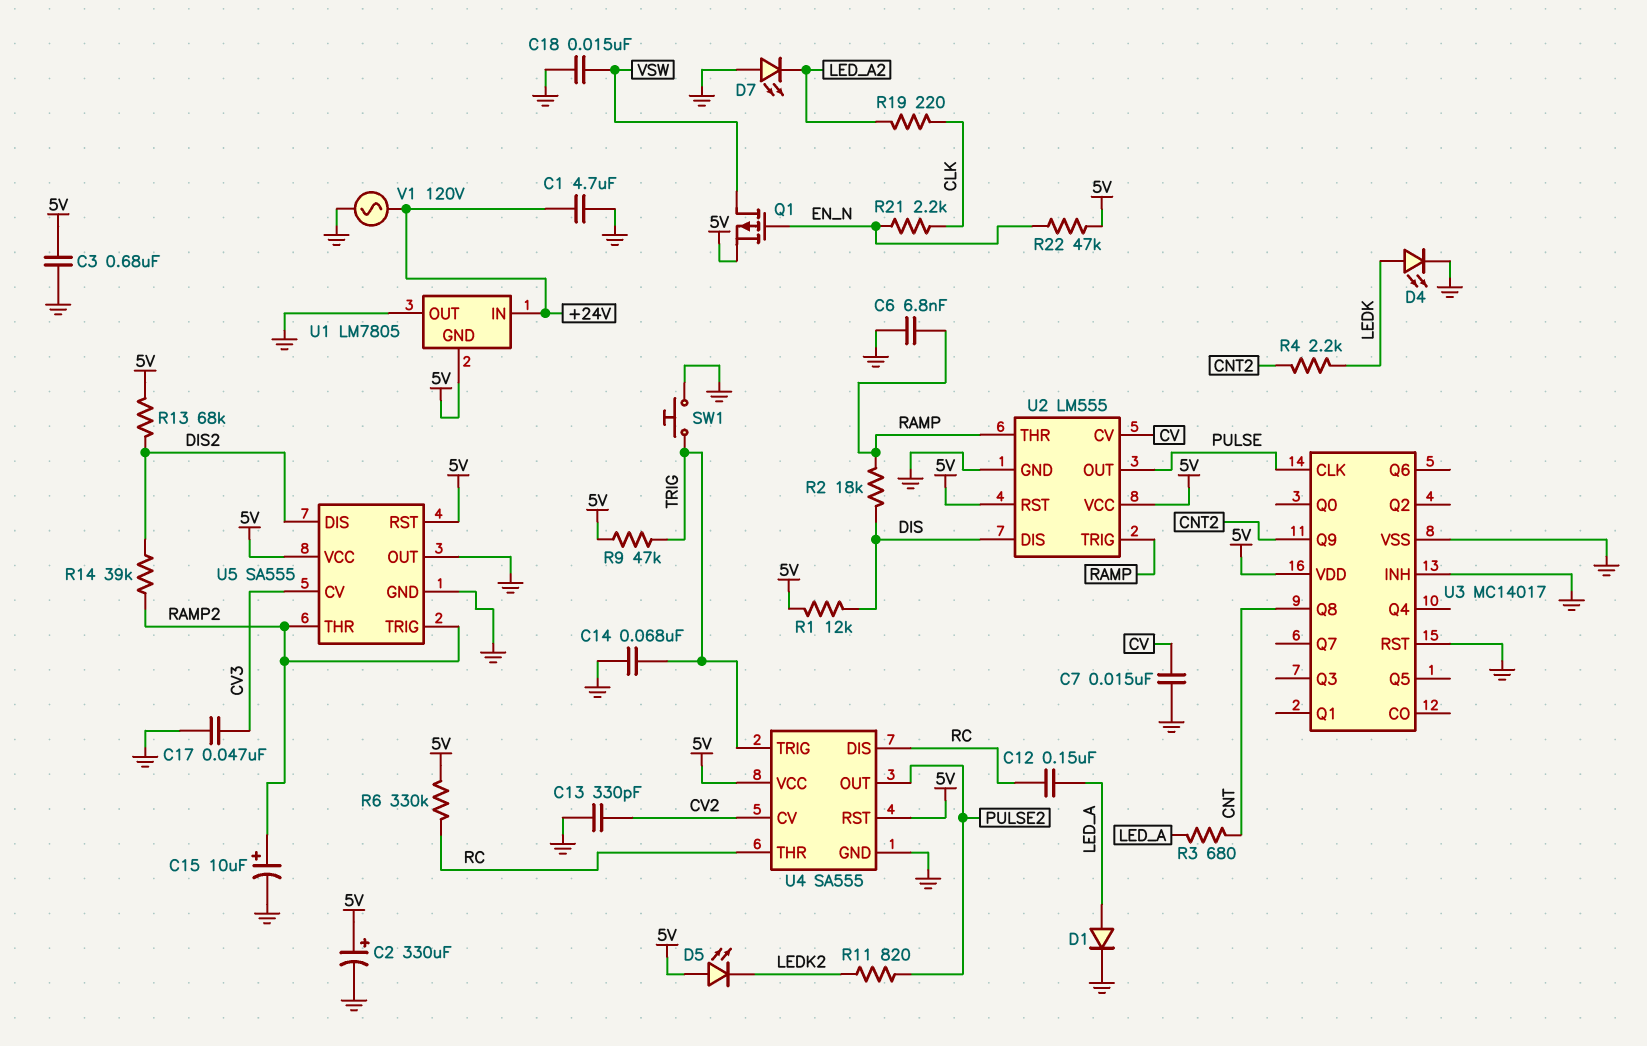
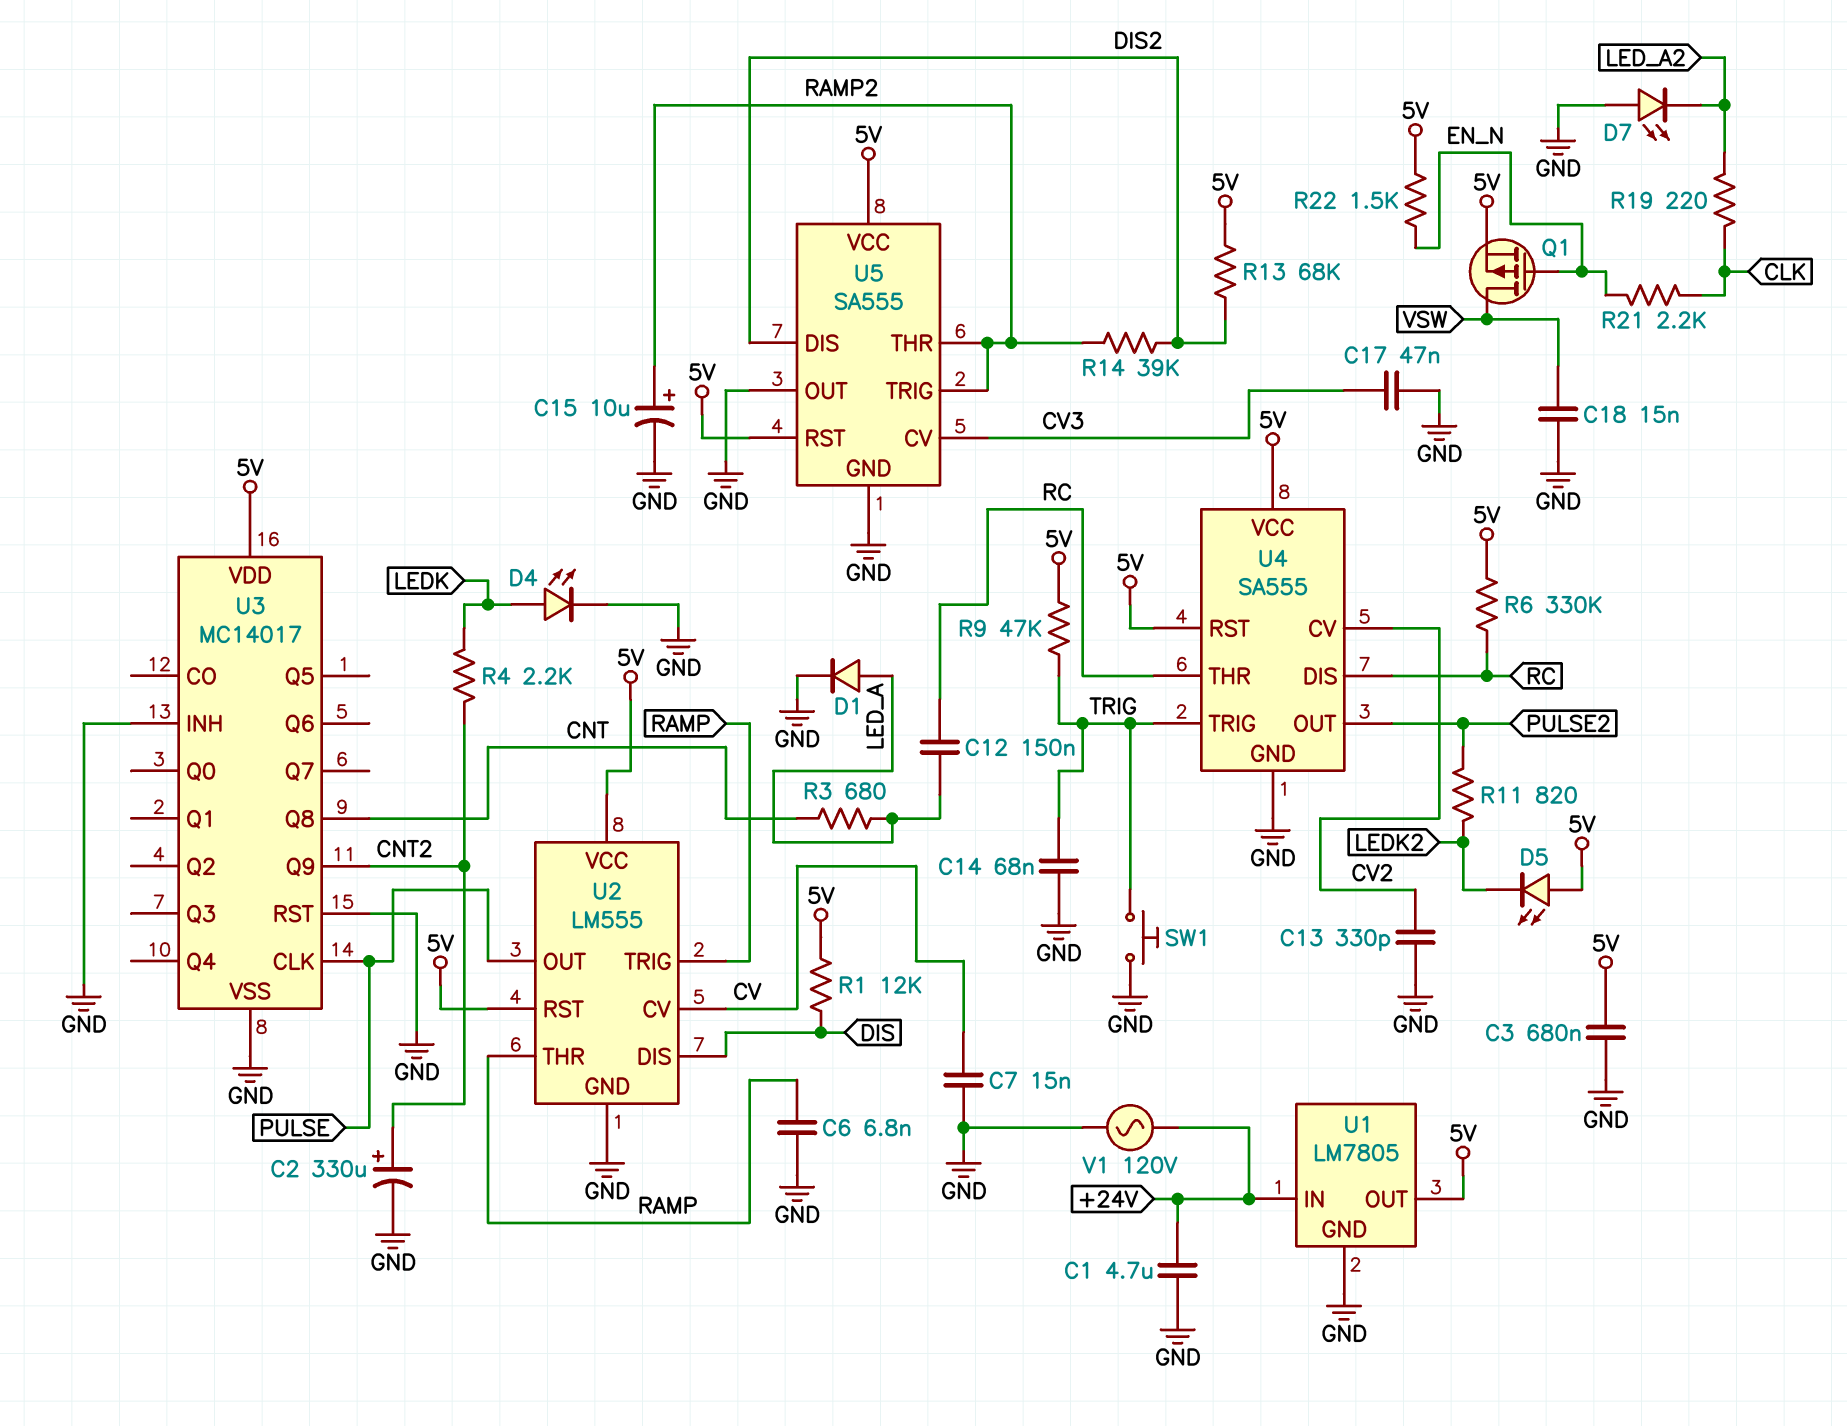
C2: 330uF (plus 5V, minus GND) -> 330uF (plus CNT2, minus GND)
R2: 18k (DIS, RAMP) -> none
R22: 47k (5V, EN_N) -> 1.5k (5V, EN_N)
U1 pin GND: 5V -> GND
U1 pin OUT: GND -> 5V

